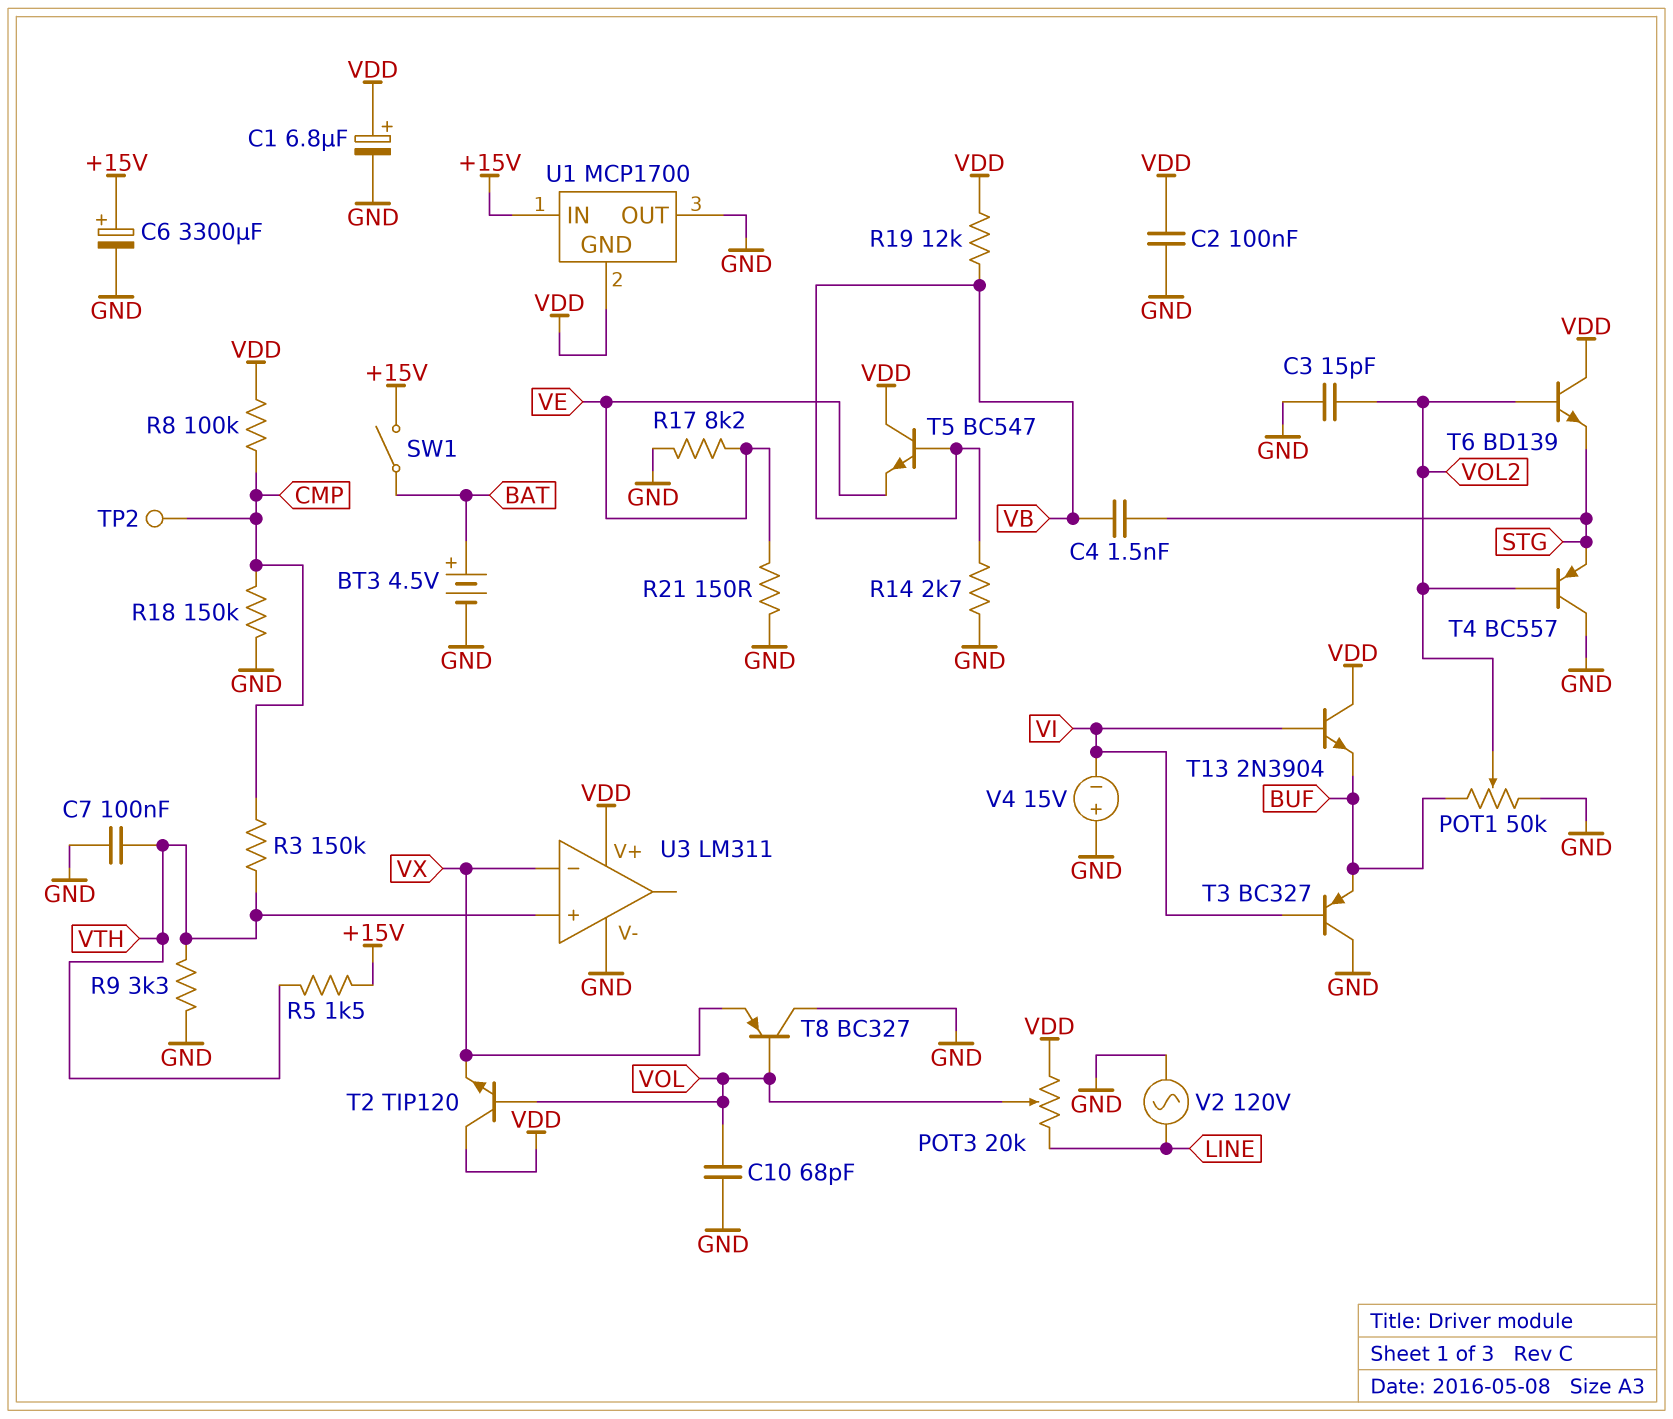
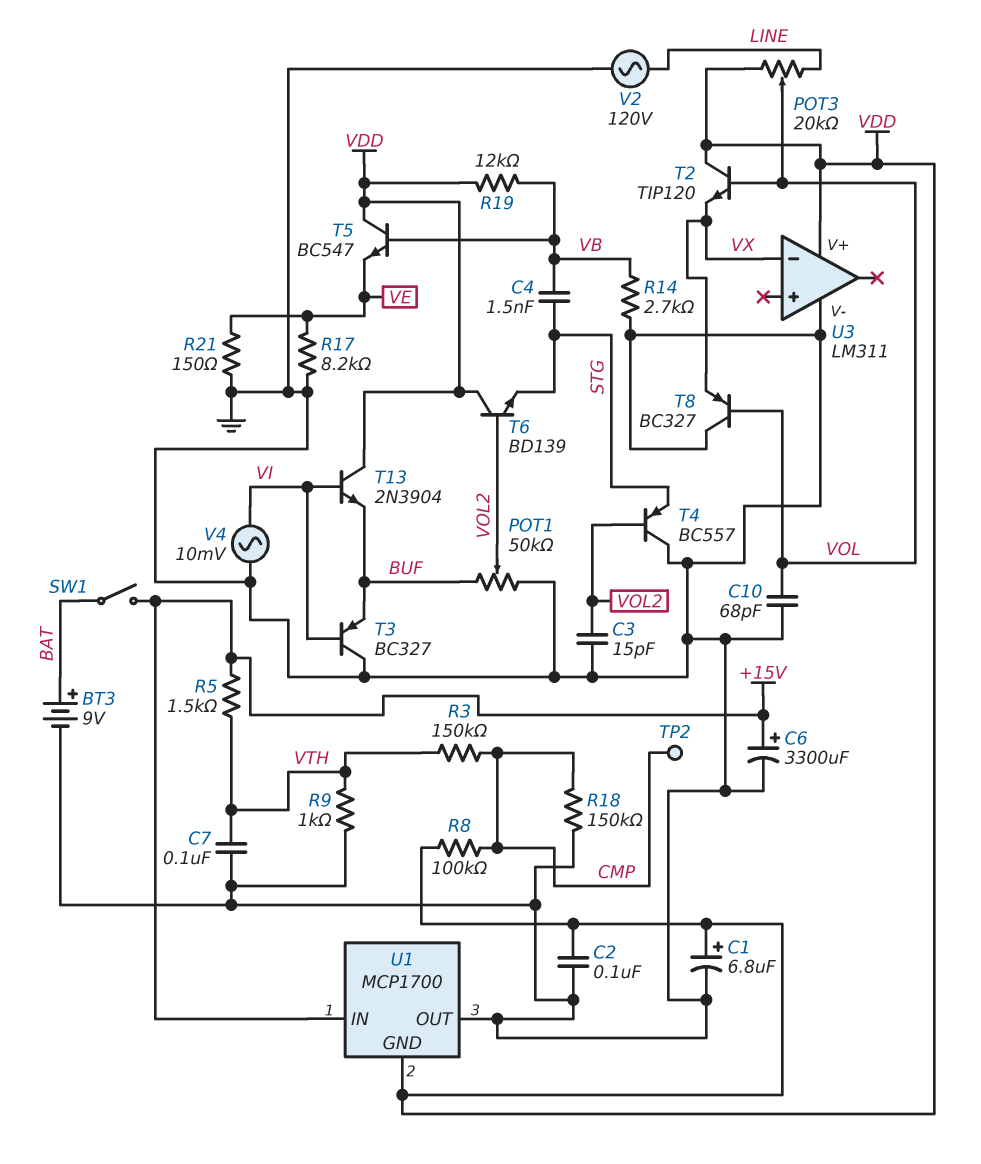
BT3: 4.5V (plus BAT, minus GND) -> 9V (plus BAT, minus GND)
R9: 3.3k (GND, VTH) -> 1k (GND, VTH)
U3 pin in+: VTH -> none
V4: 15V (plus GND, minus VI) -> AC 10mV (GND, VI)

